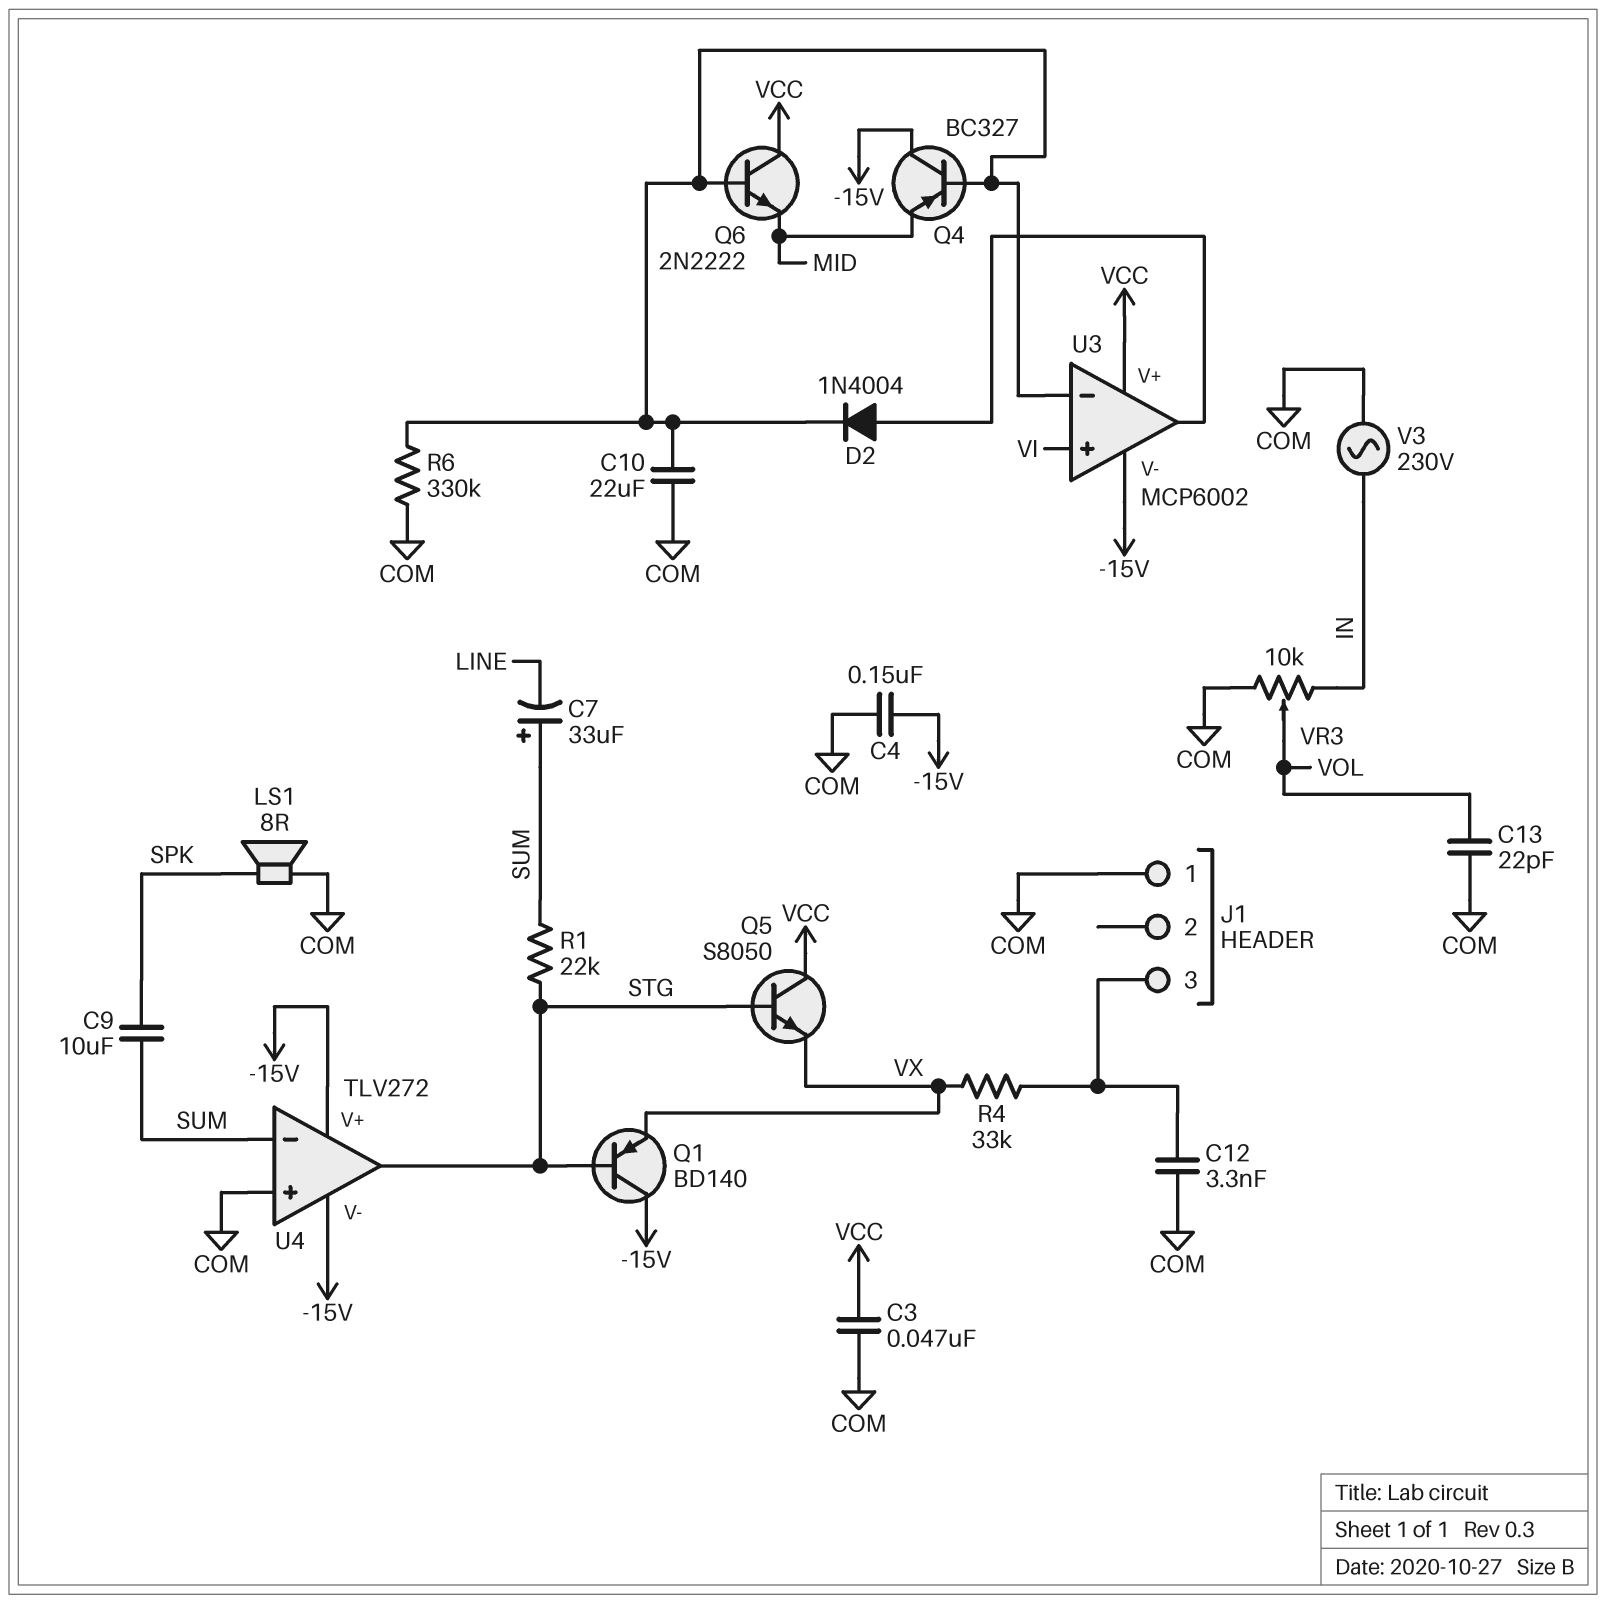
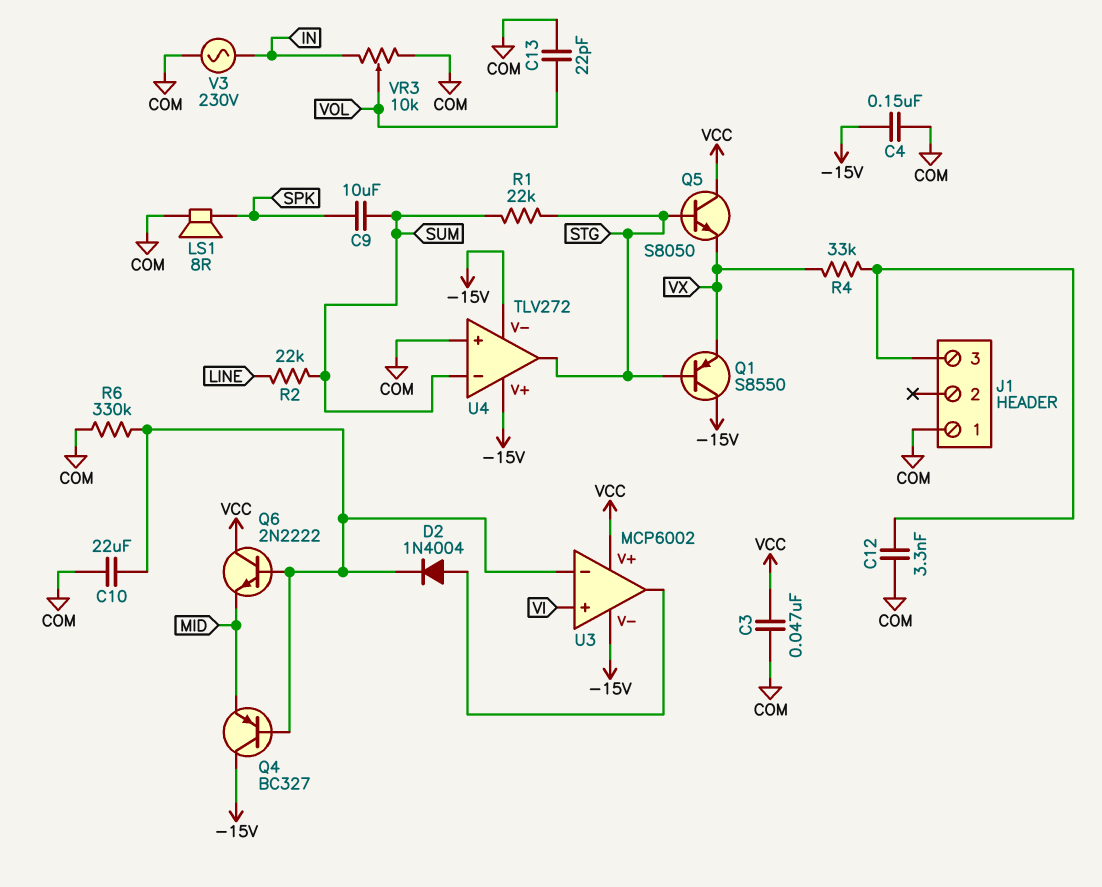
C7: 33uF (plus SUM, minus LINE) -> none
Q1: PNP BD140 (B STG, C -15V, E VX) -> PNP S8550 (B STG, C -15V, E VX)
R2: none -> 22k (LINE, SUM)

